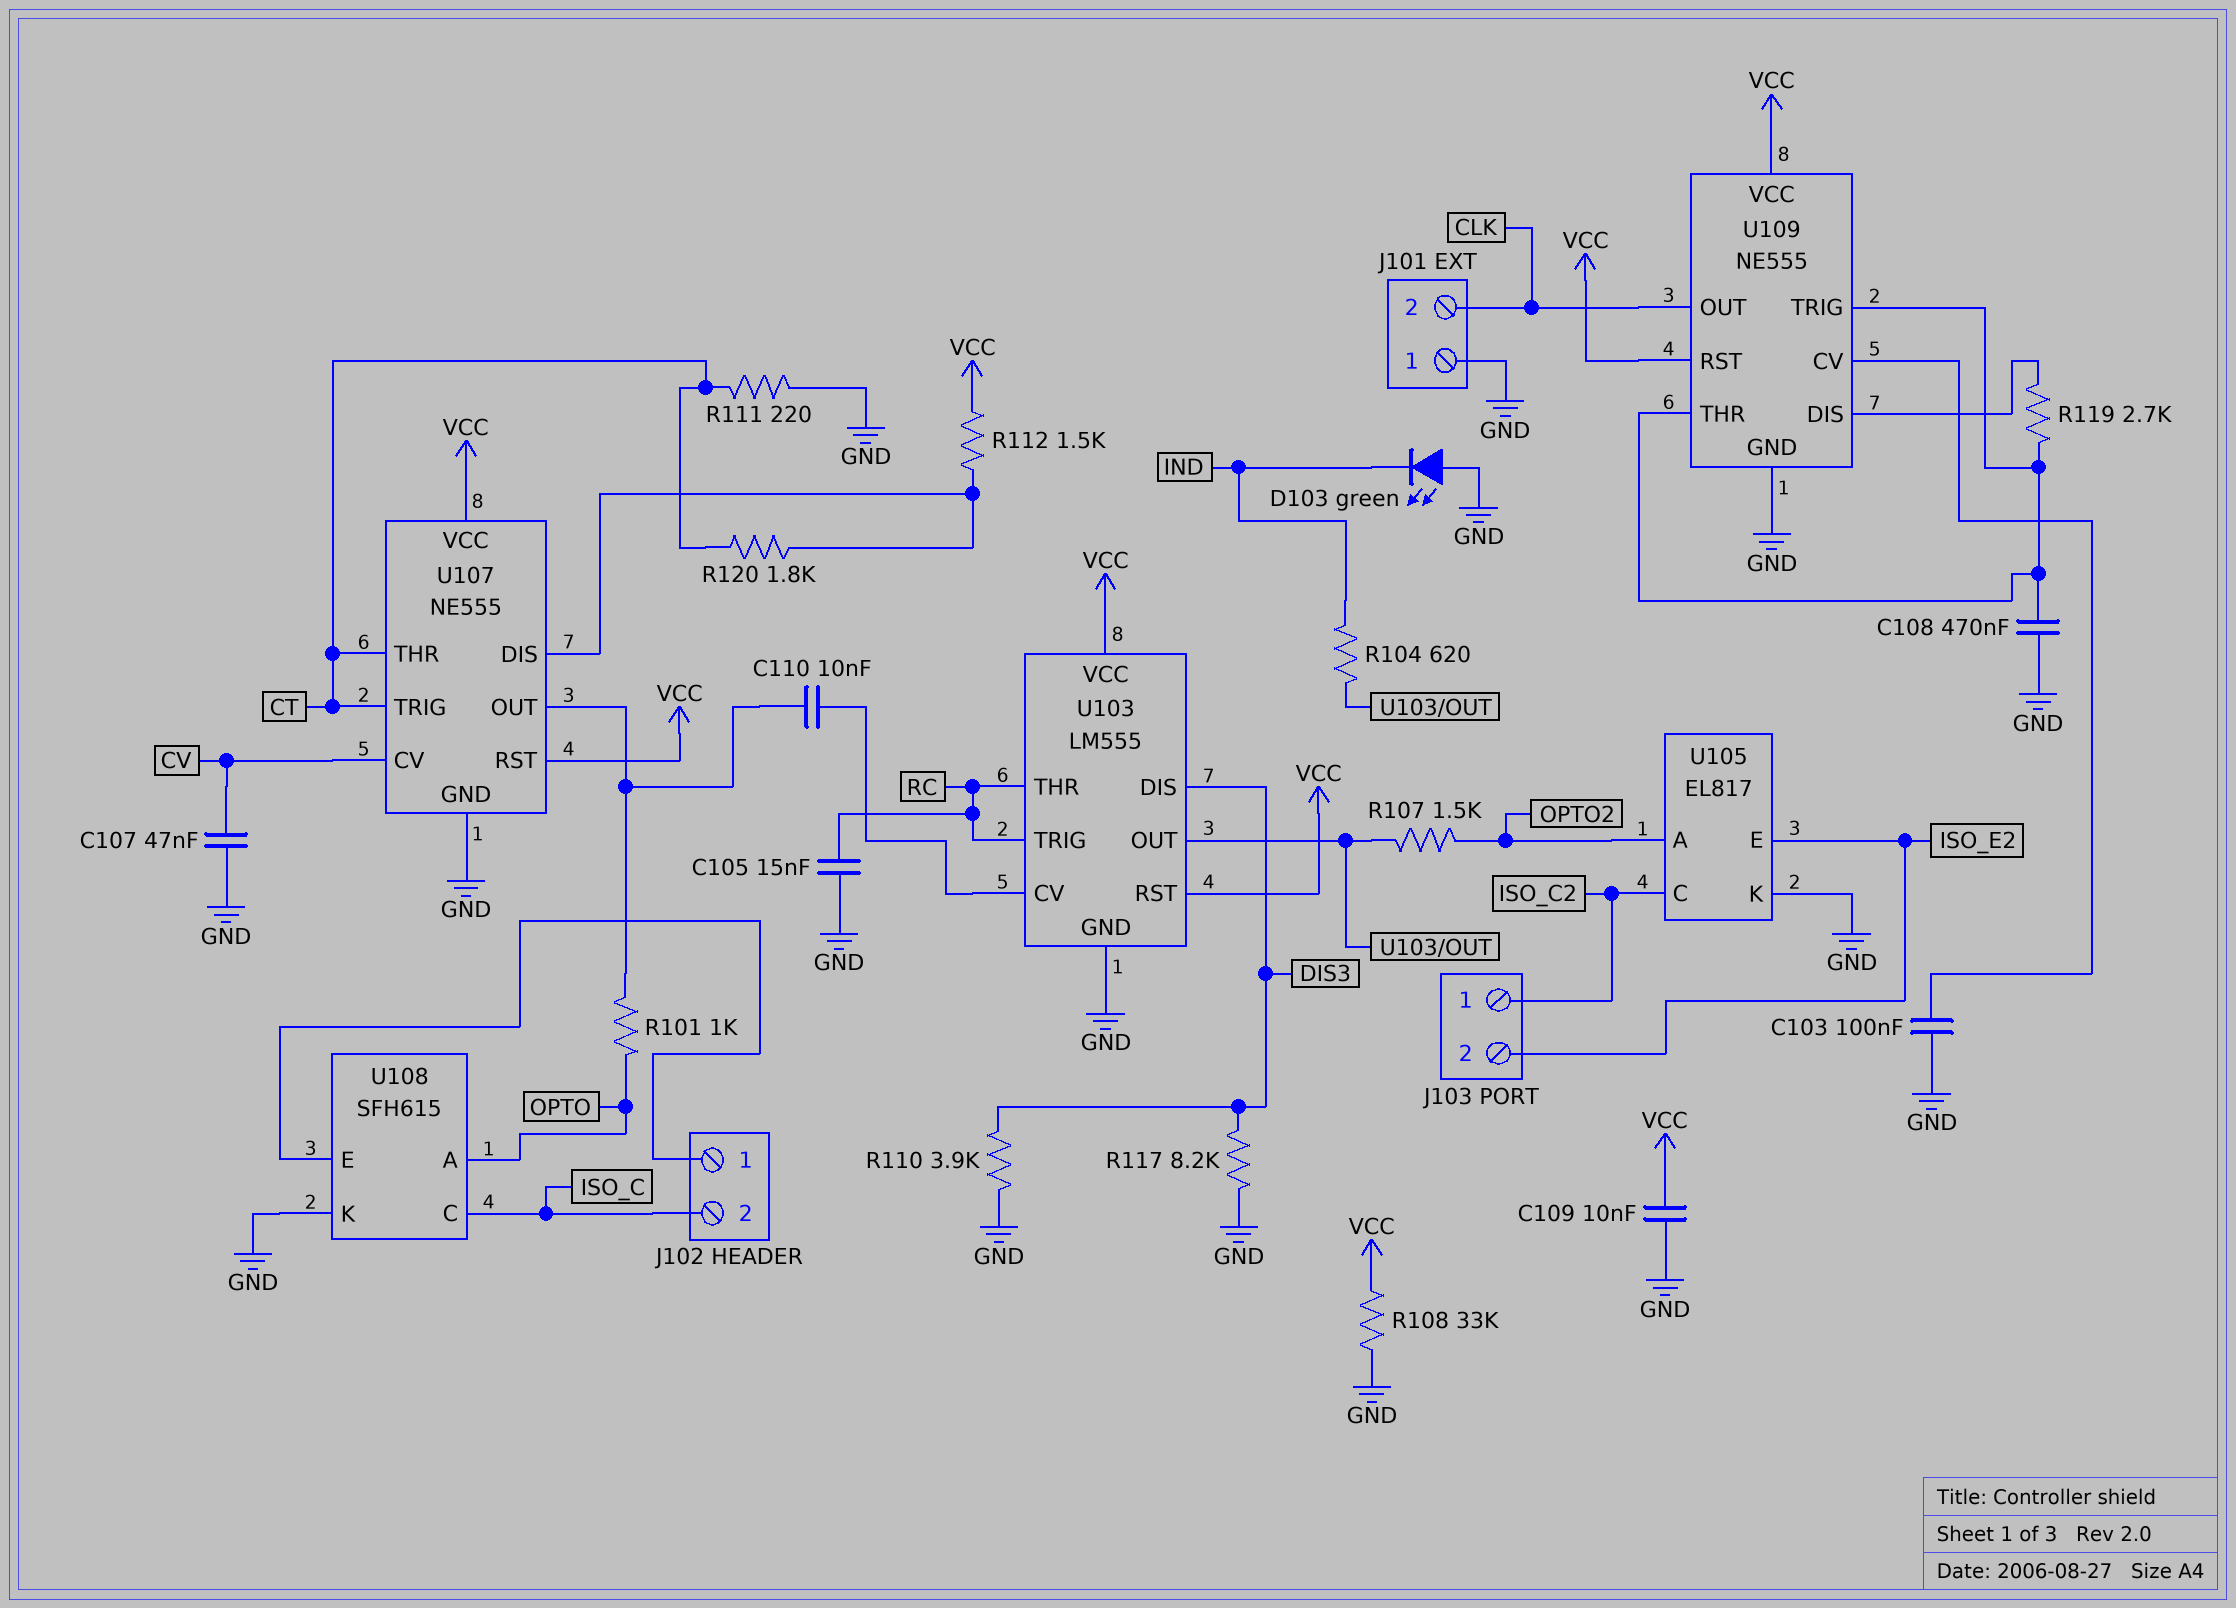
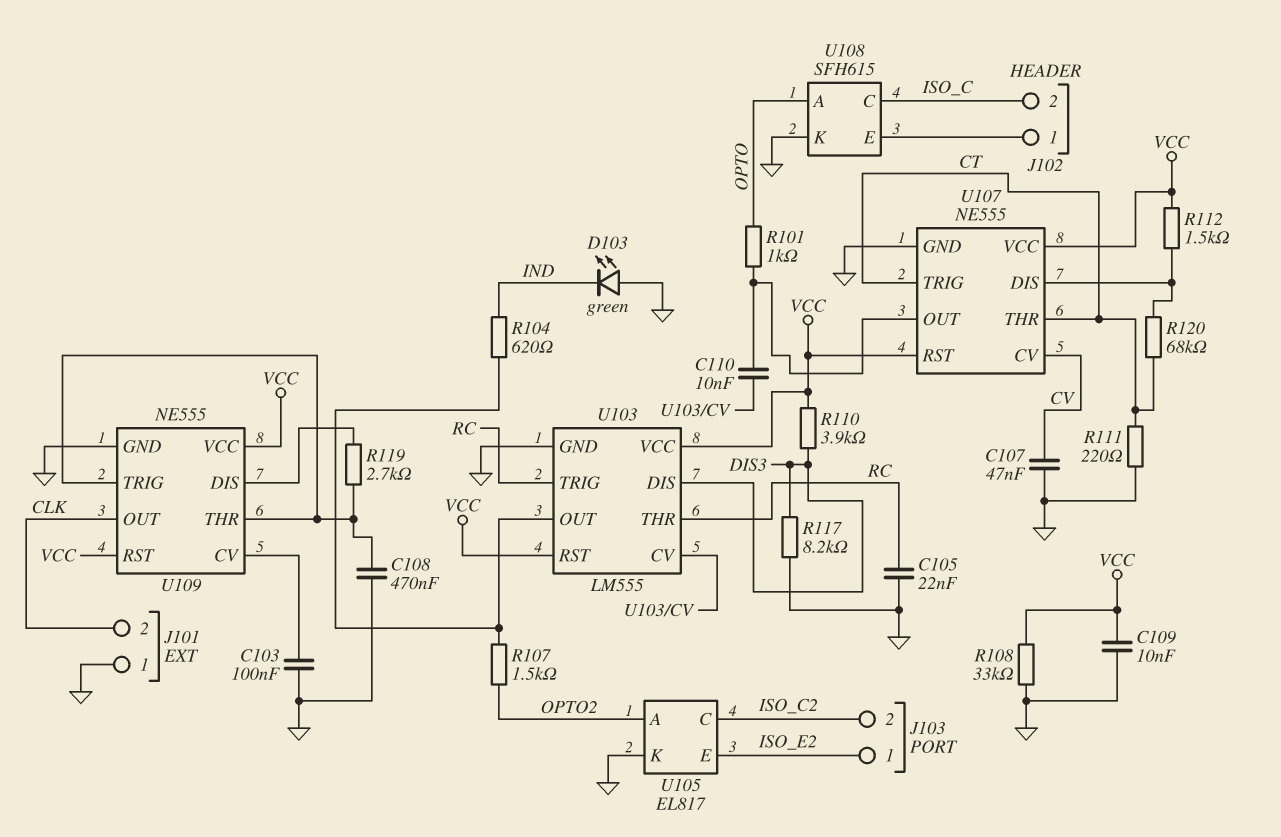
C105: 15nF (GND, RC) -> 22nF (GND, RC)
J103 pin 1: ISO_C2 -> ISO_E2
J103 pin 2: ISO_E2 -> ISO_C2
R110: 3.9k (DIS3, GND) -> 3.9k (DIS3, VCC)
R120: 1.8k (CT, U107/DIS) -> 68k (CT, U107/DIS)

